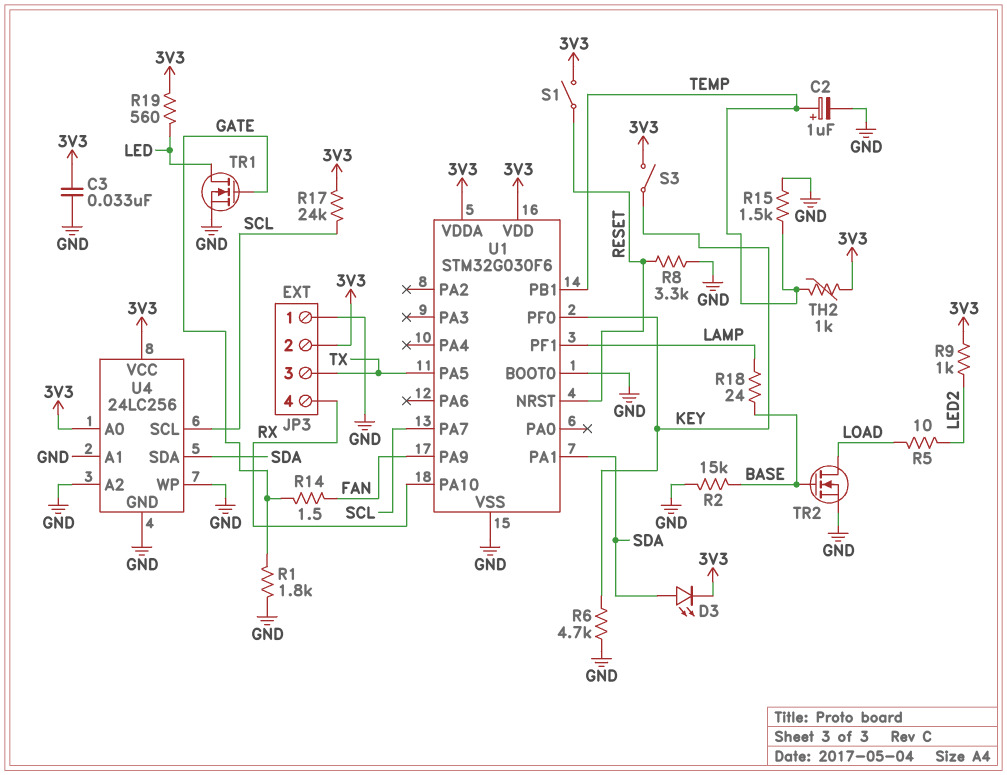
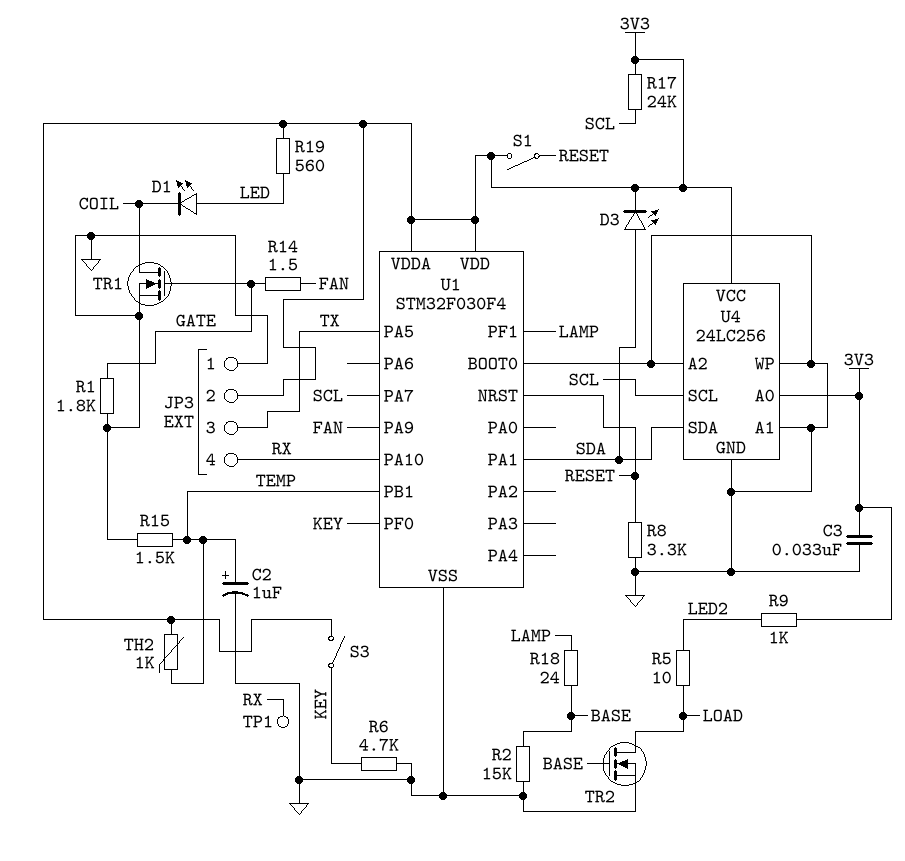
D1: none -> LED (A LED, K COIL)
TP1: none -> test point (RX)
TR1: NMOS (G GATE, D LED, S GND) -> NMOS (G GATE, D COIL, S GND)
U1: STM32G030F6 -> STM32F030F4

